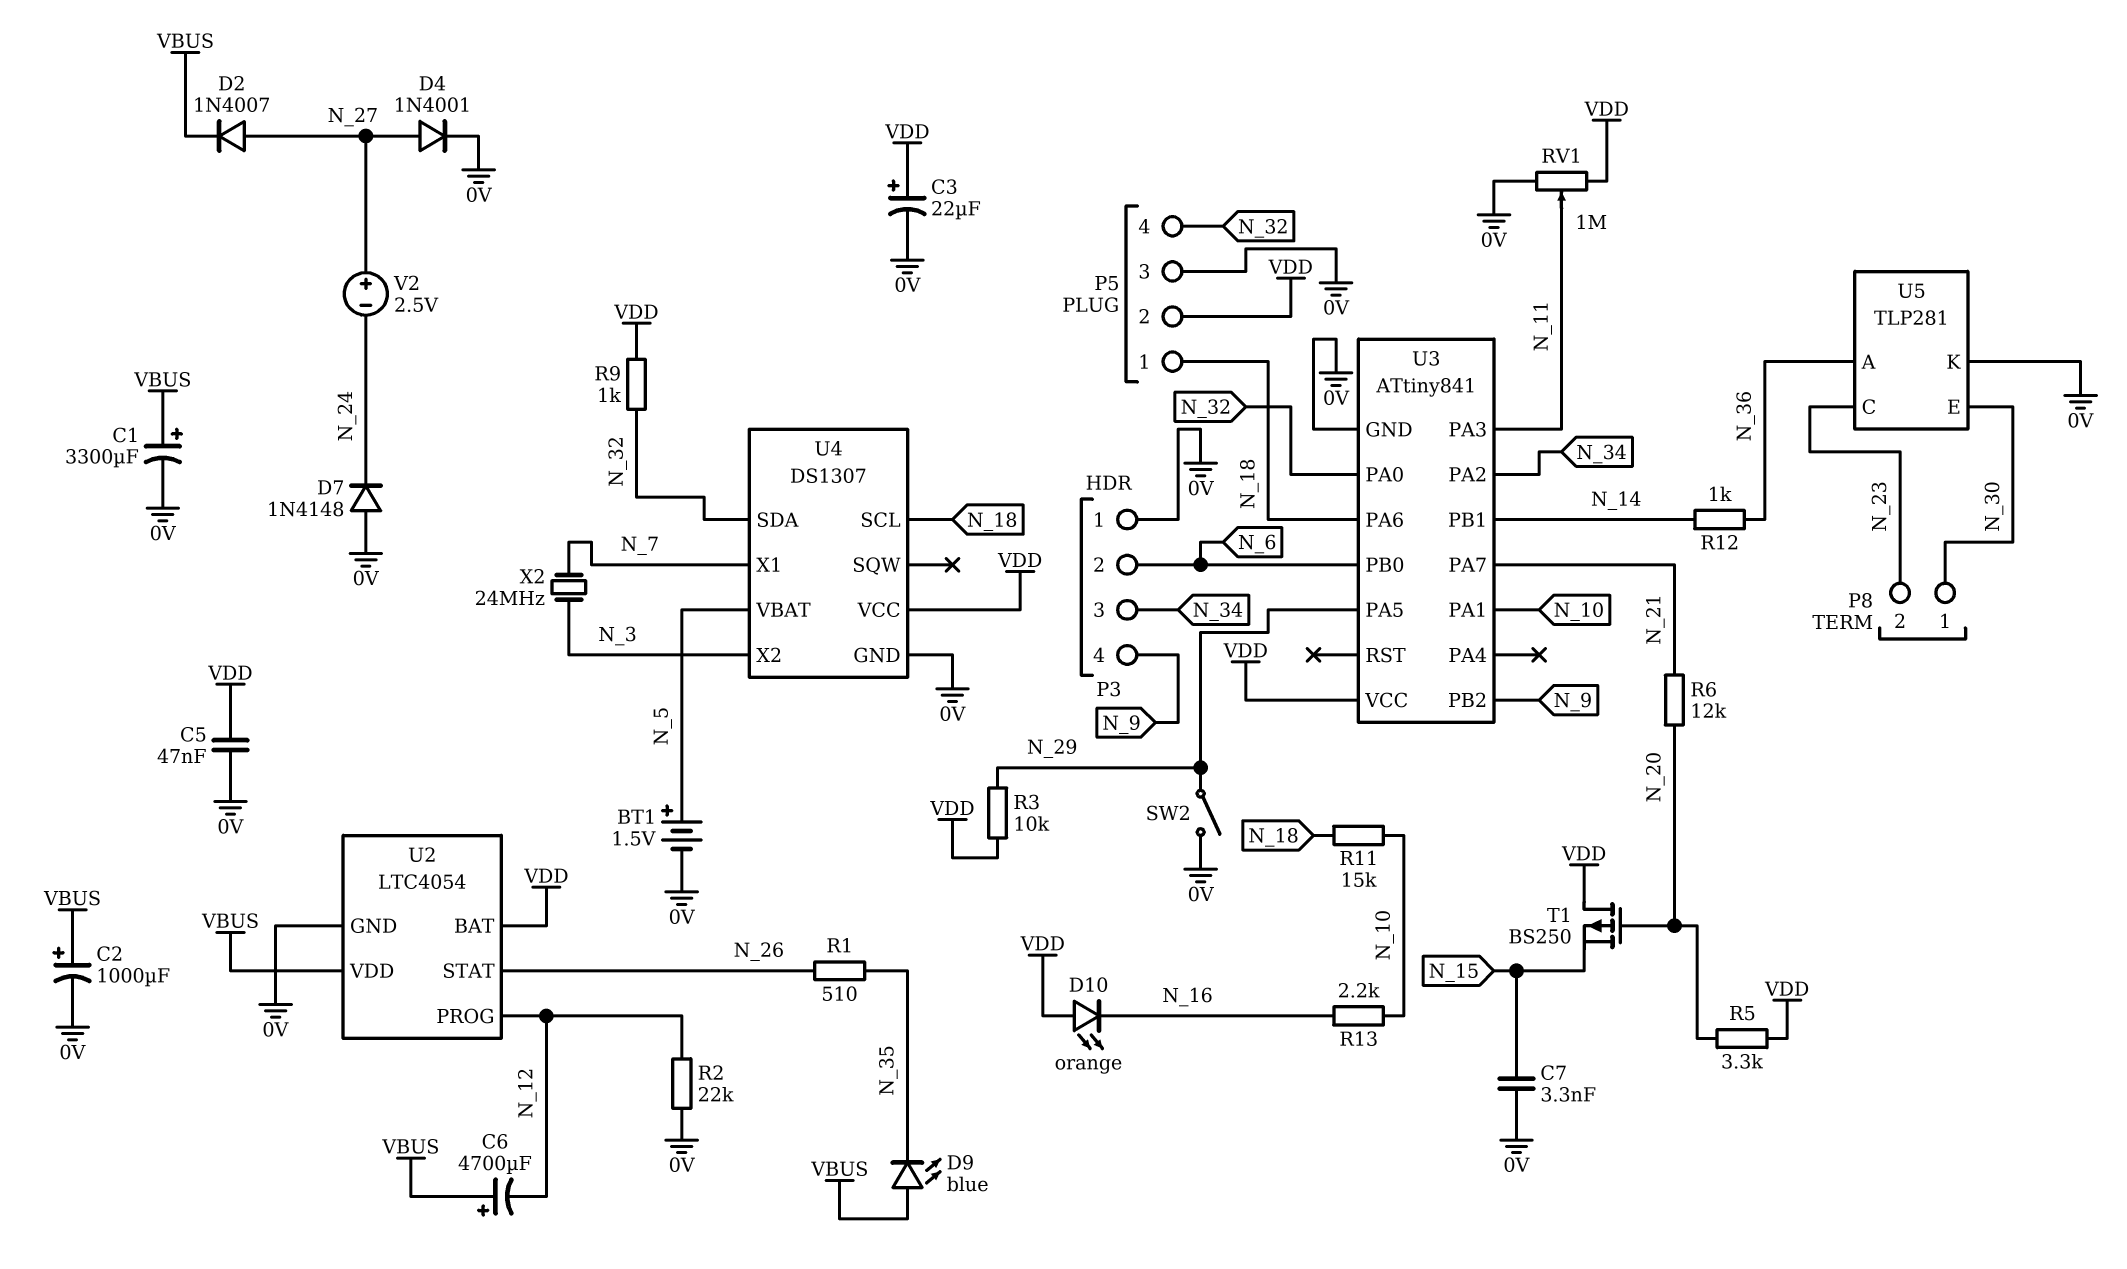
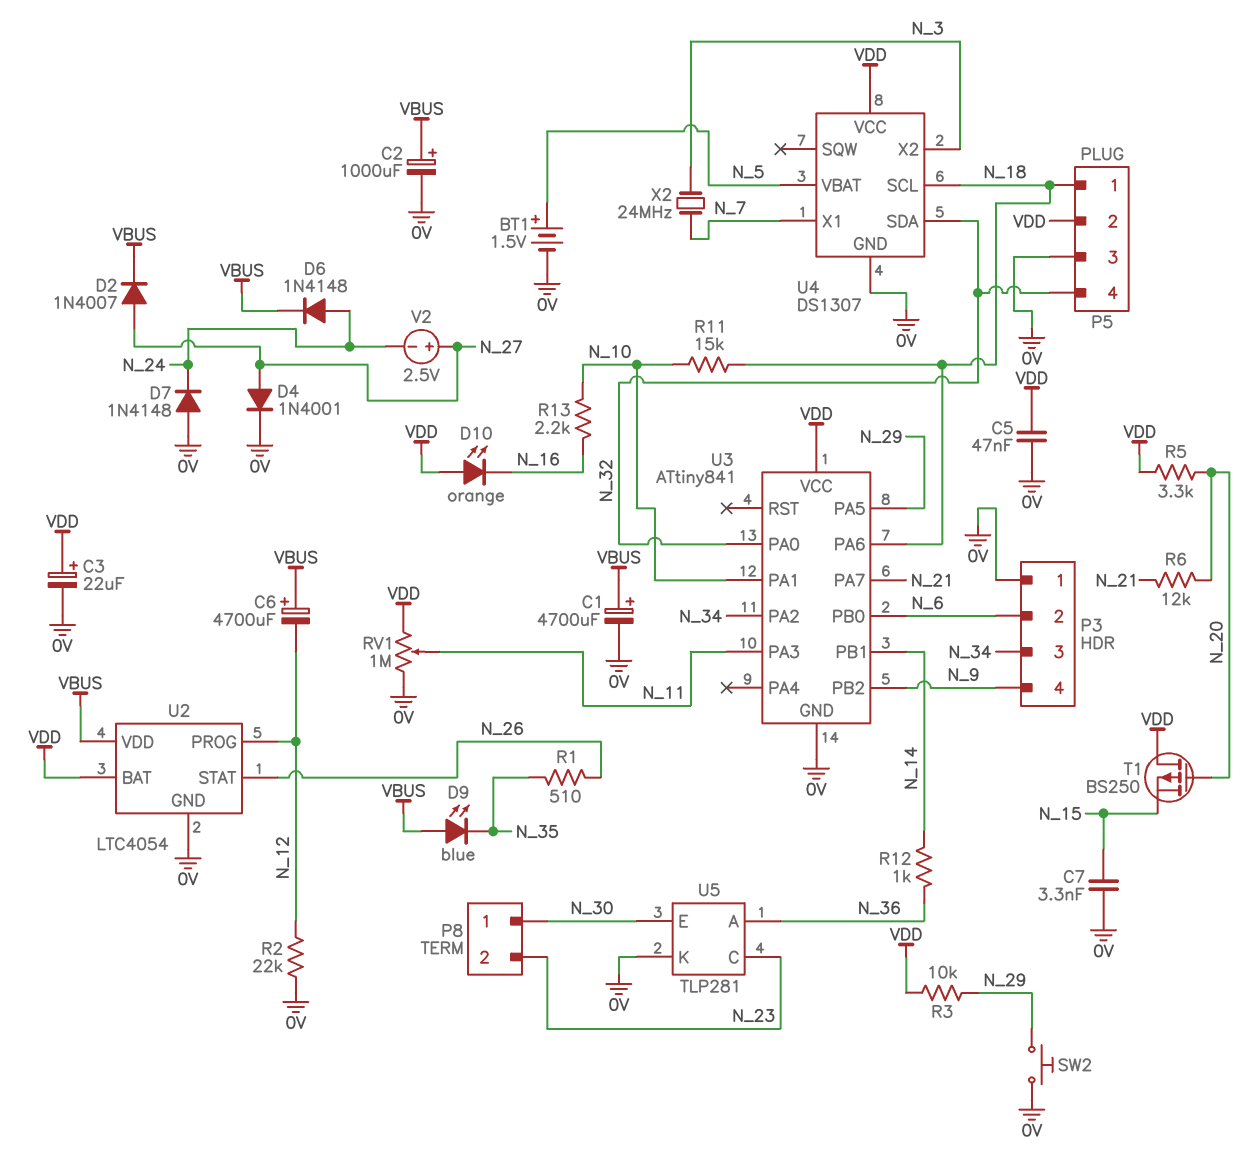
C1: 3300uF (plus VBUS, minus 0V) -> 4700uF (plus VBUS, minus 0V)
D6: none -> diode 1N4148 (A N_24, K VBUS)
R9: 1k (N_32, VDD) -> none
SW2: switch (0V, N_29) -> button (0V, N_29)

